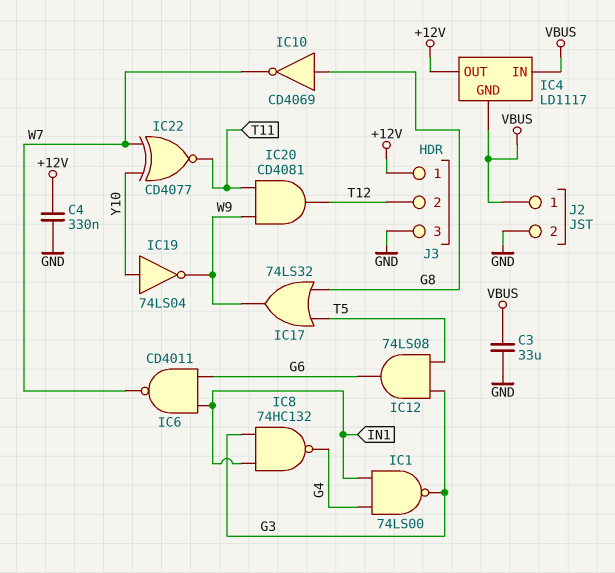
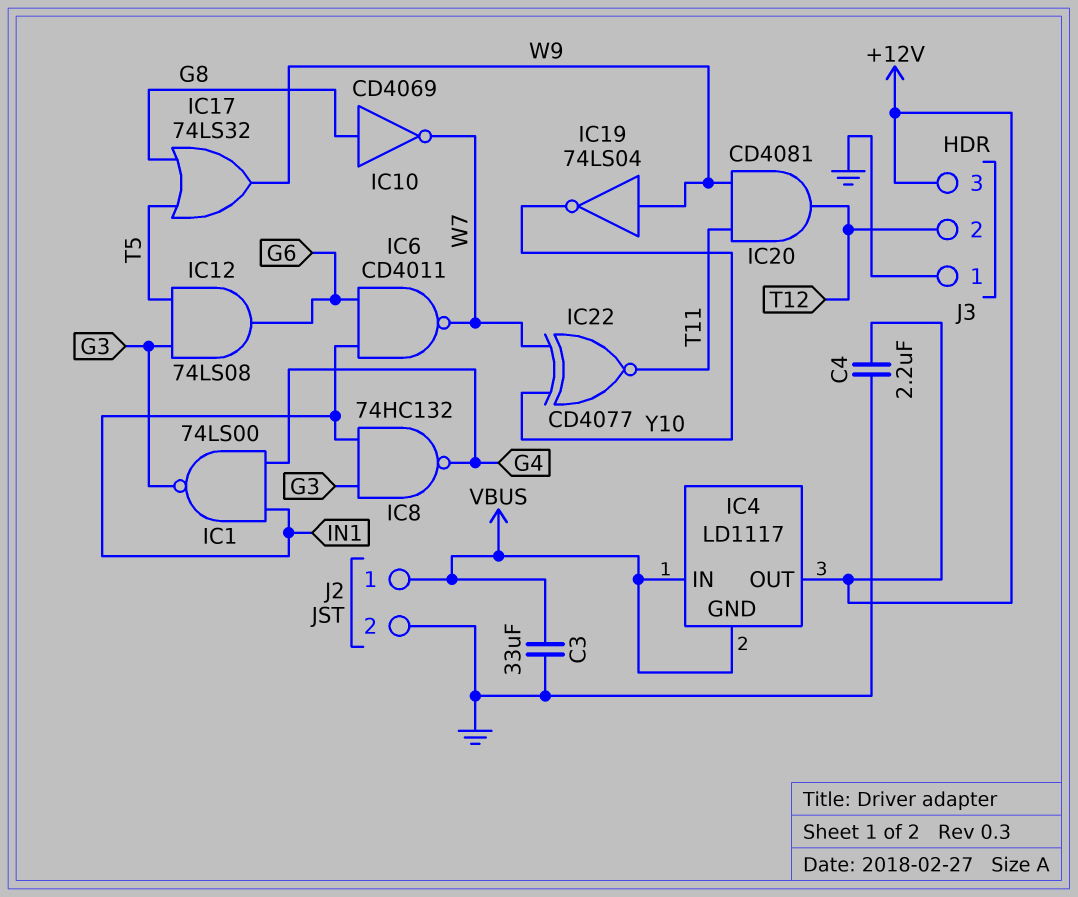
C4: 330nF (+12V, GND) -> 2.2uF (+12V, GND)
IC19: NOT 74LS04 (in Y10, out W9) -> NOT 74LS04 (in W9, out Y10)
J3 pin 1: +12V -> GND
J3 pin 3: GND -> +12V

